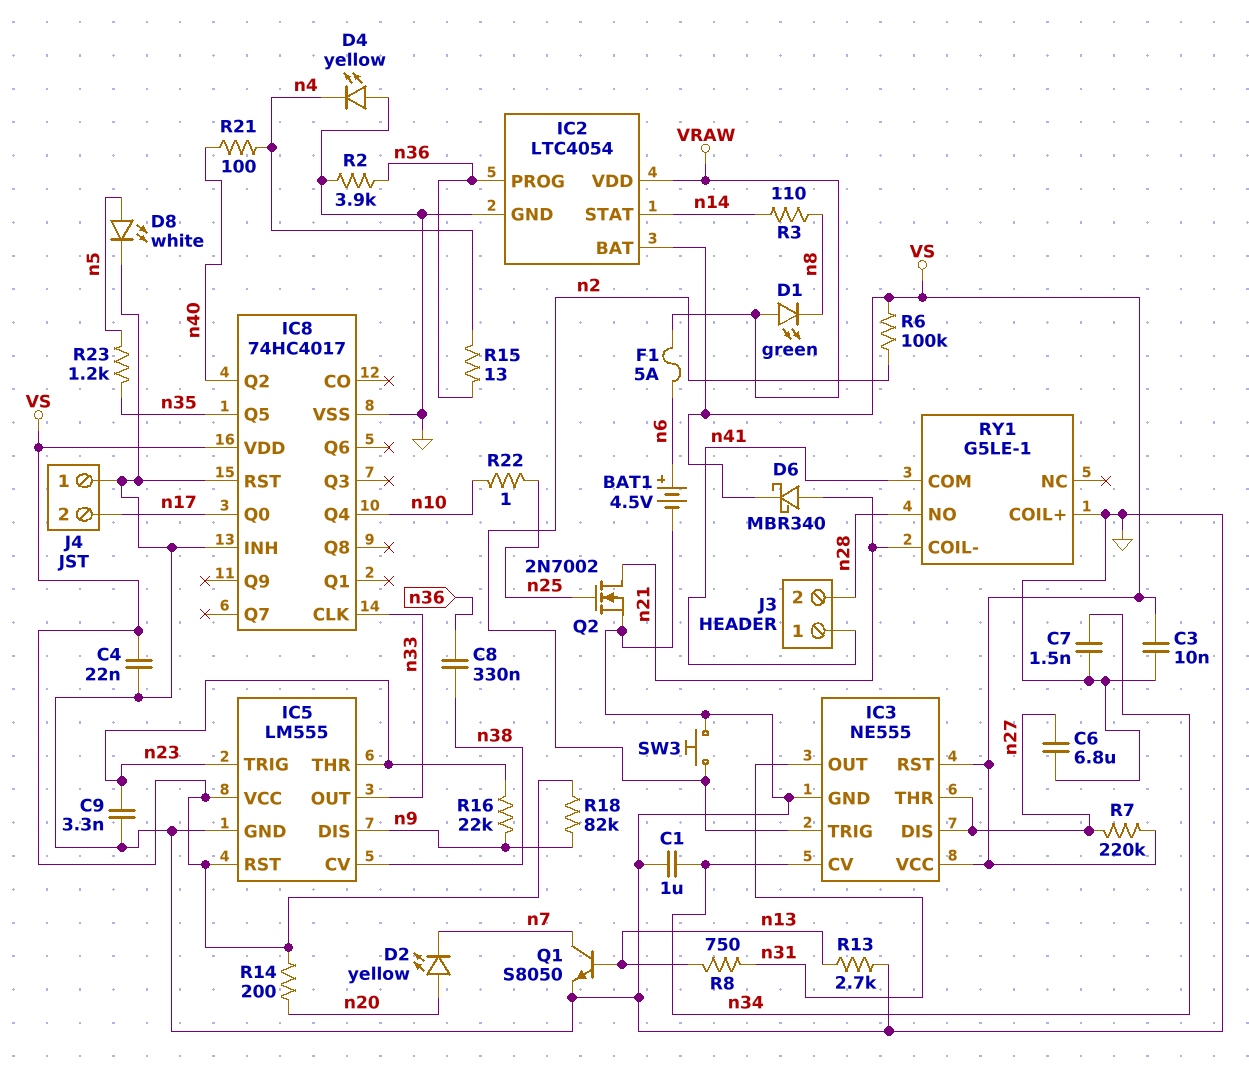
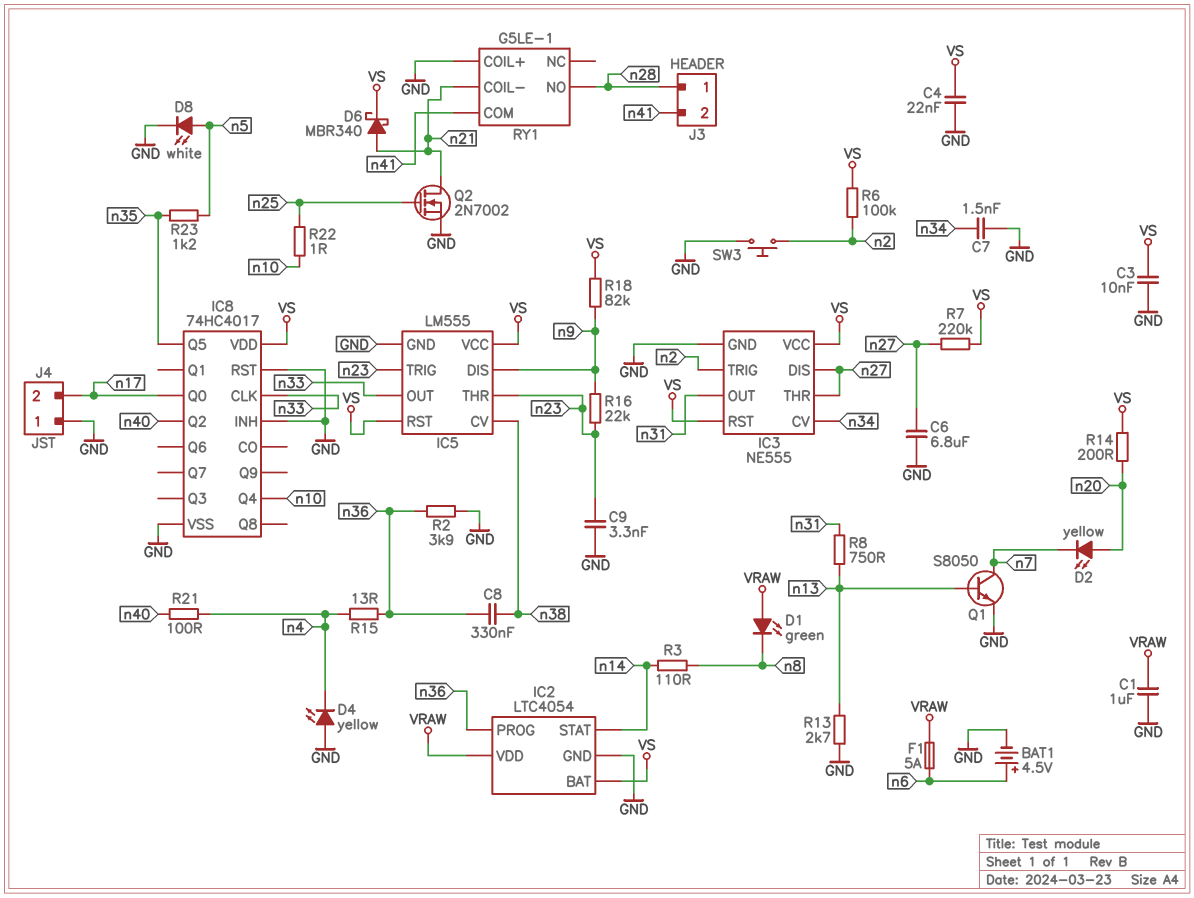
C1: 1uF (GND, n34) -> 1uF (GND, VRAW)
J3 pin 1: n41 -> n28
J3 pin 2: n28 -> n41

